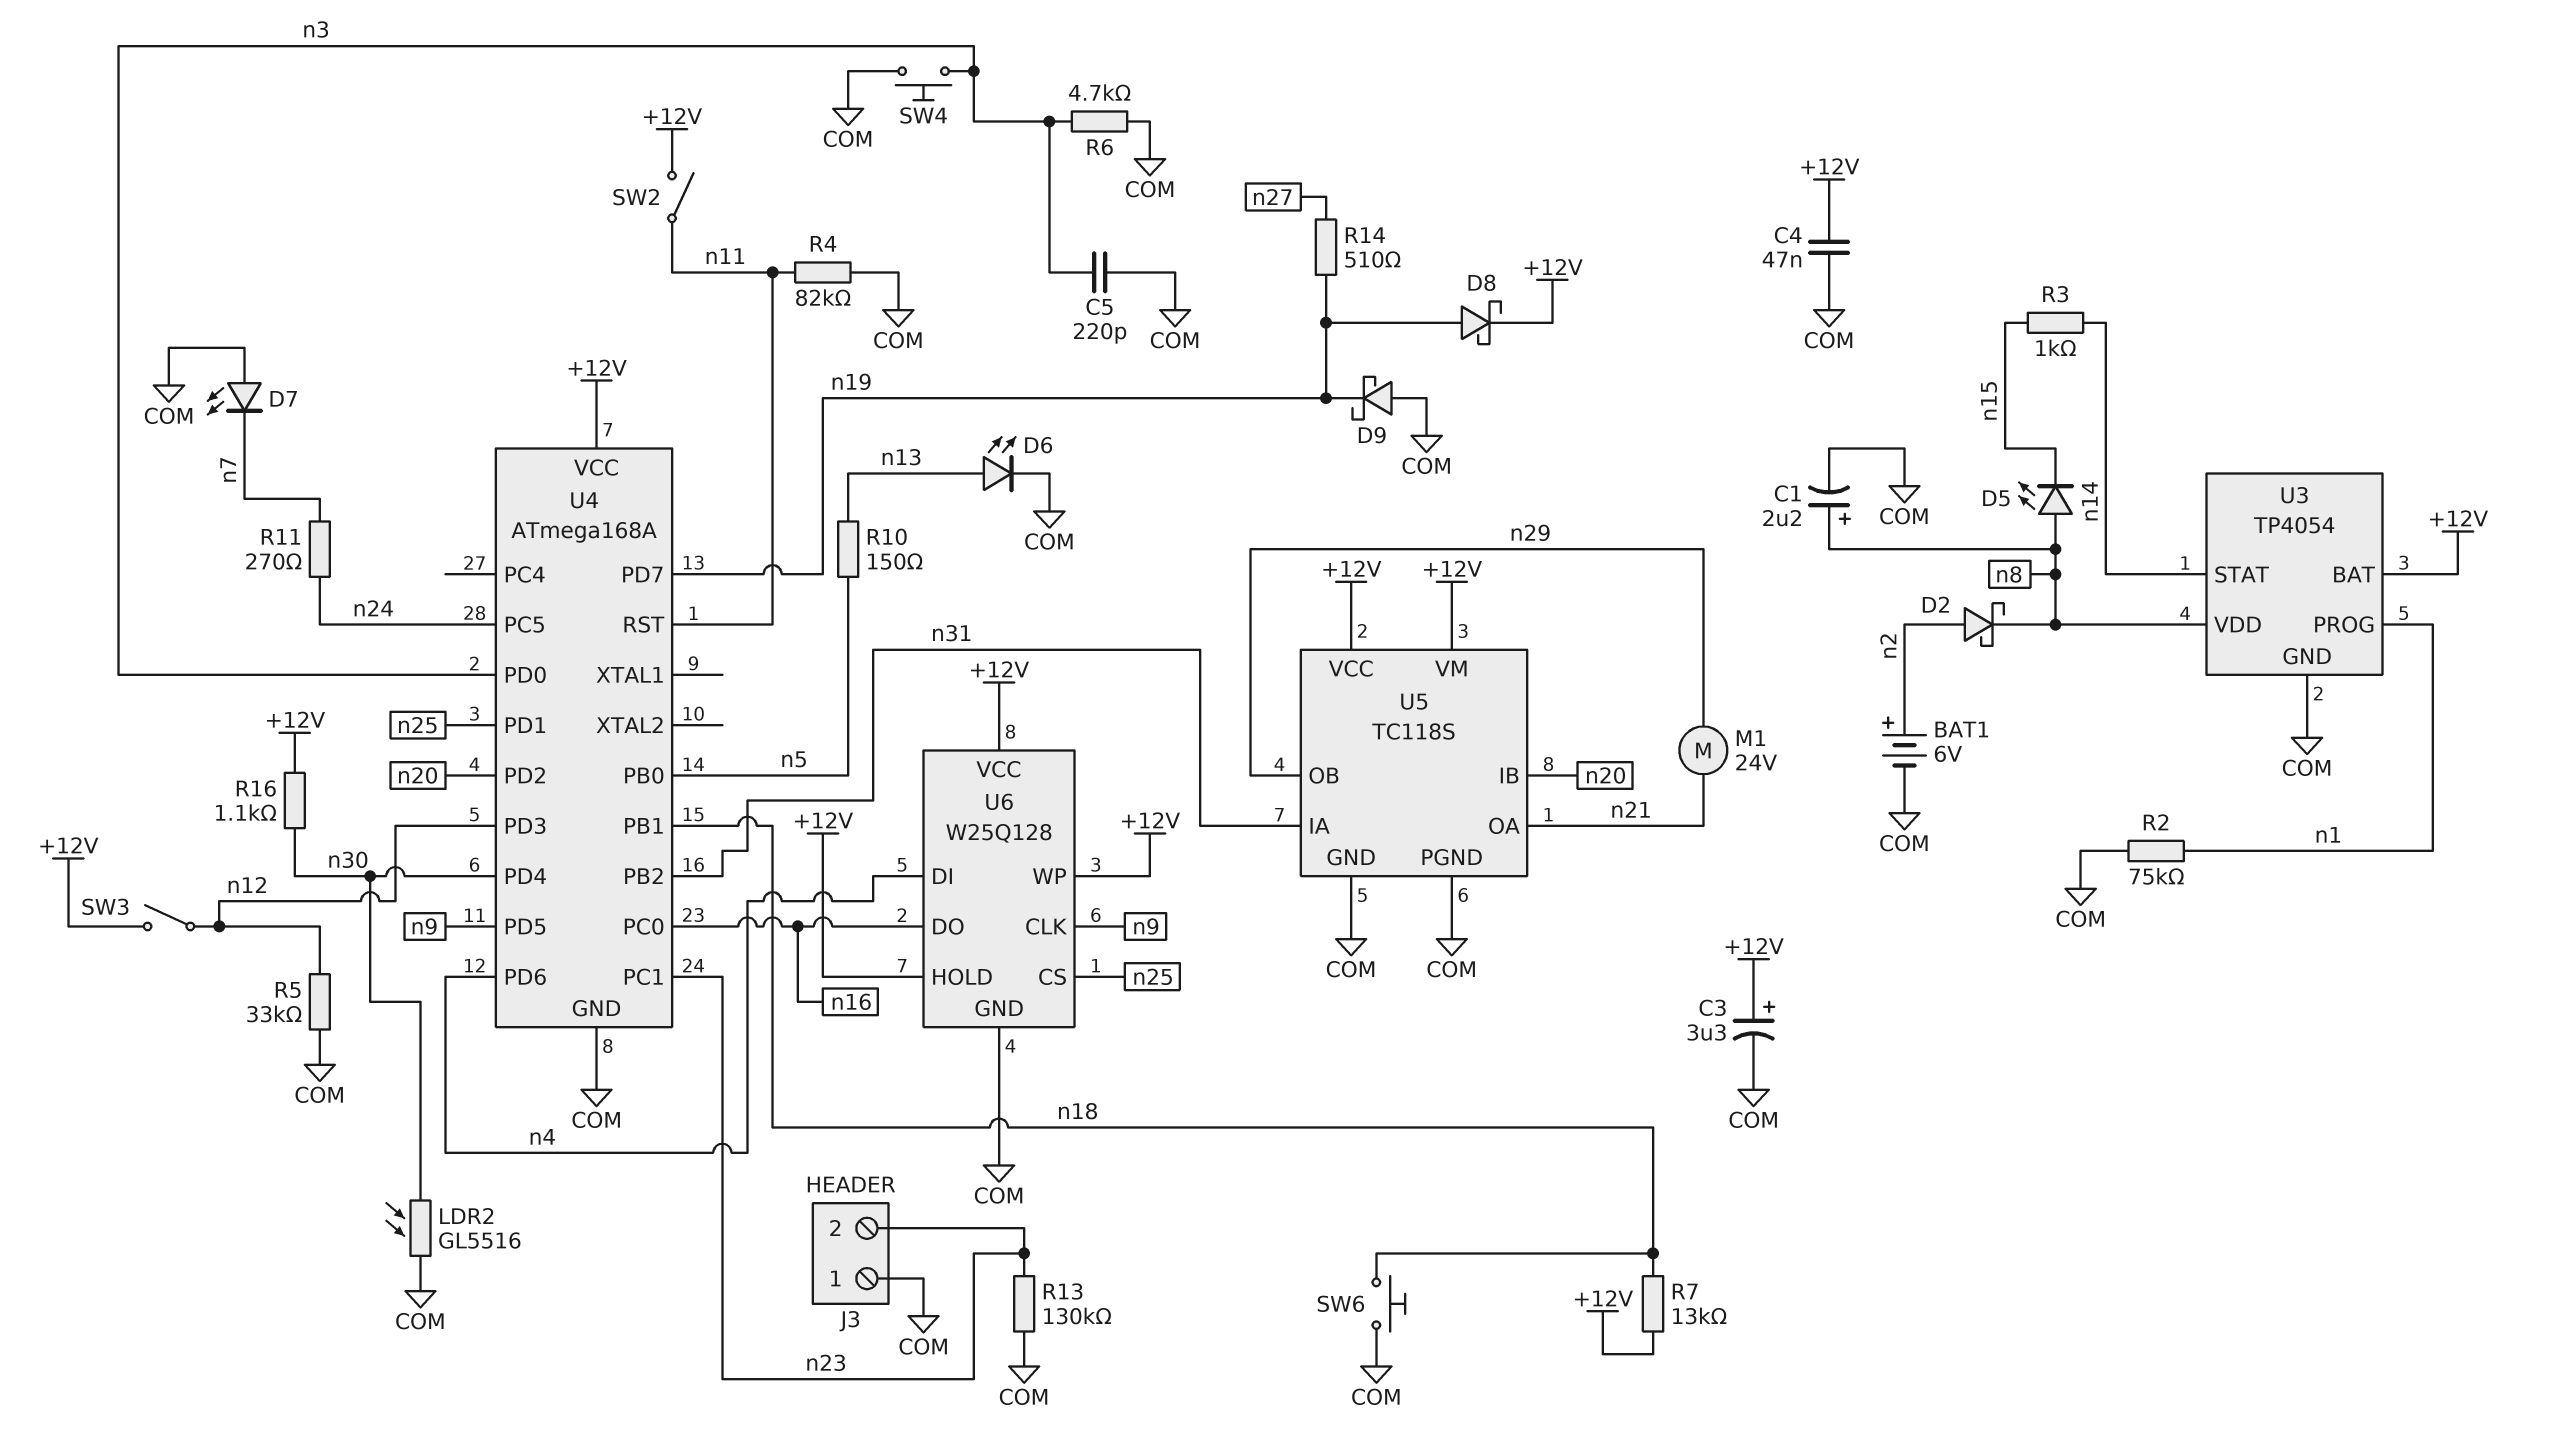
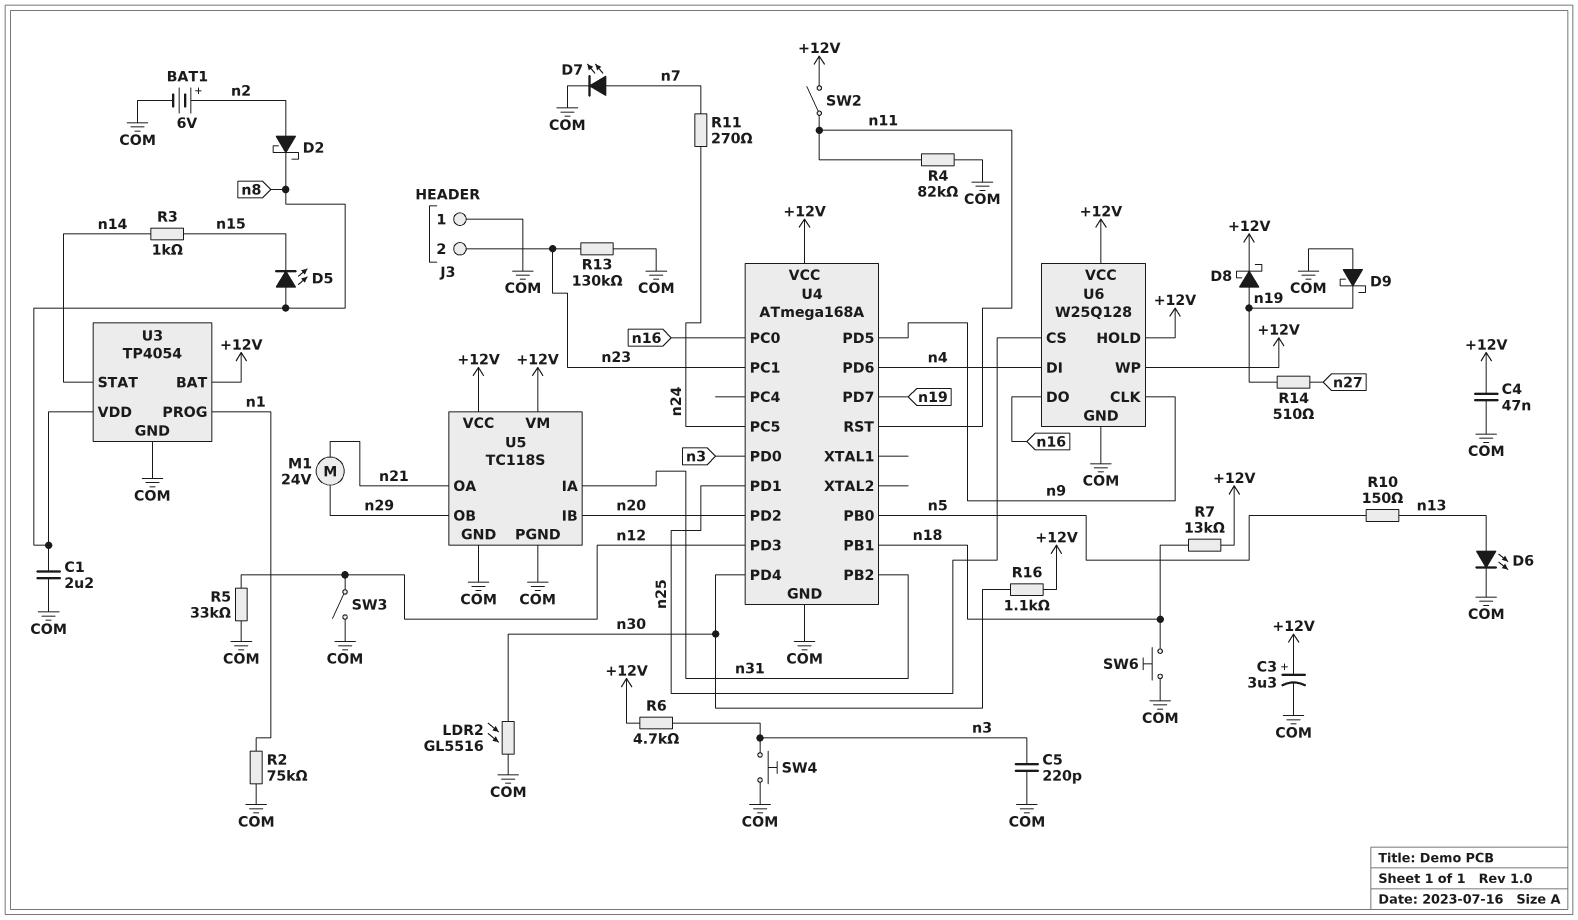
C1: 2.2uF (plus n8, minus COM) -> 2.2uF (COM, n8)
D7: LED (A COM, K n7) -> LED (A n7, K COM)
R6: 4.7k (COM, n3) -> 4.7k (+12V, n3)
SW3: switch (+12V, n12) -> switch (COM, n12)

